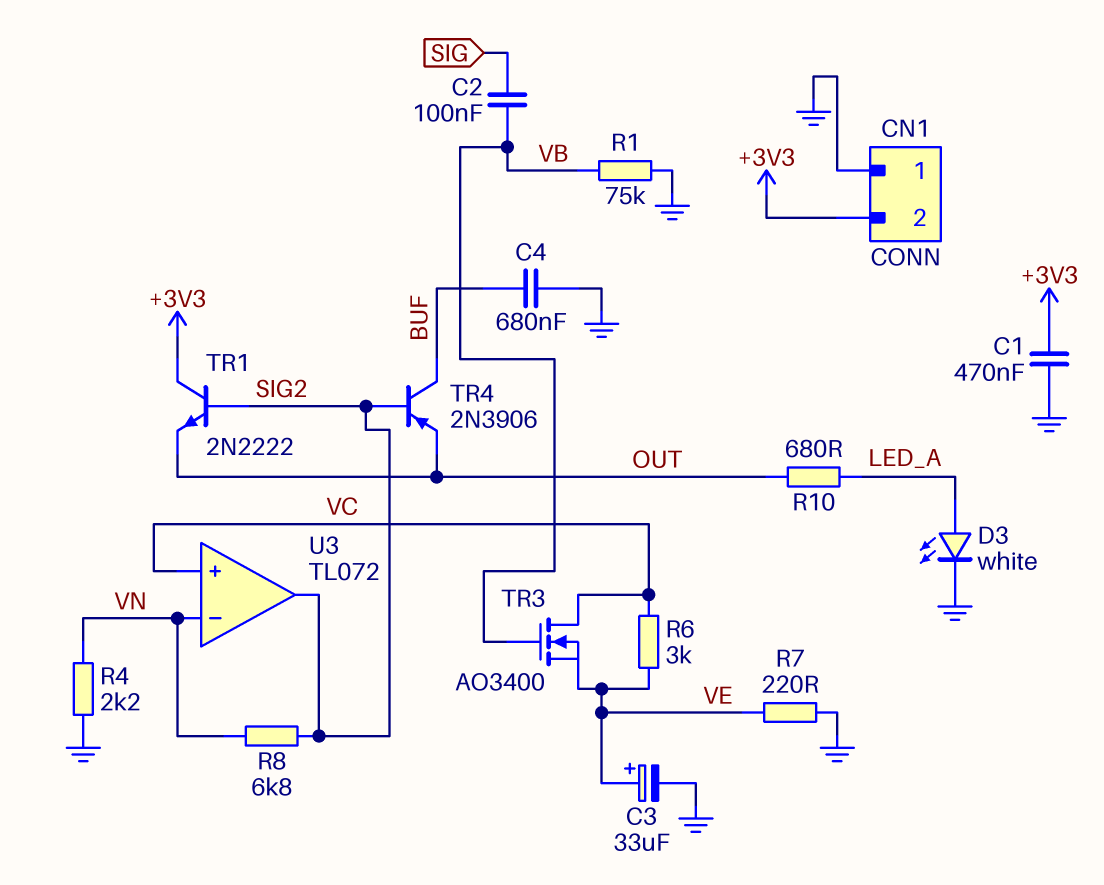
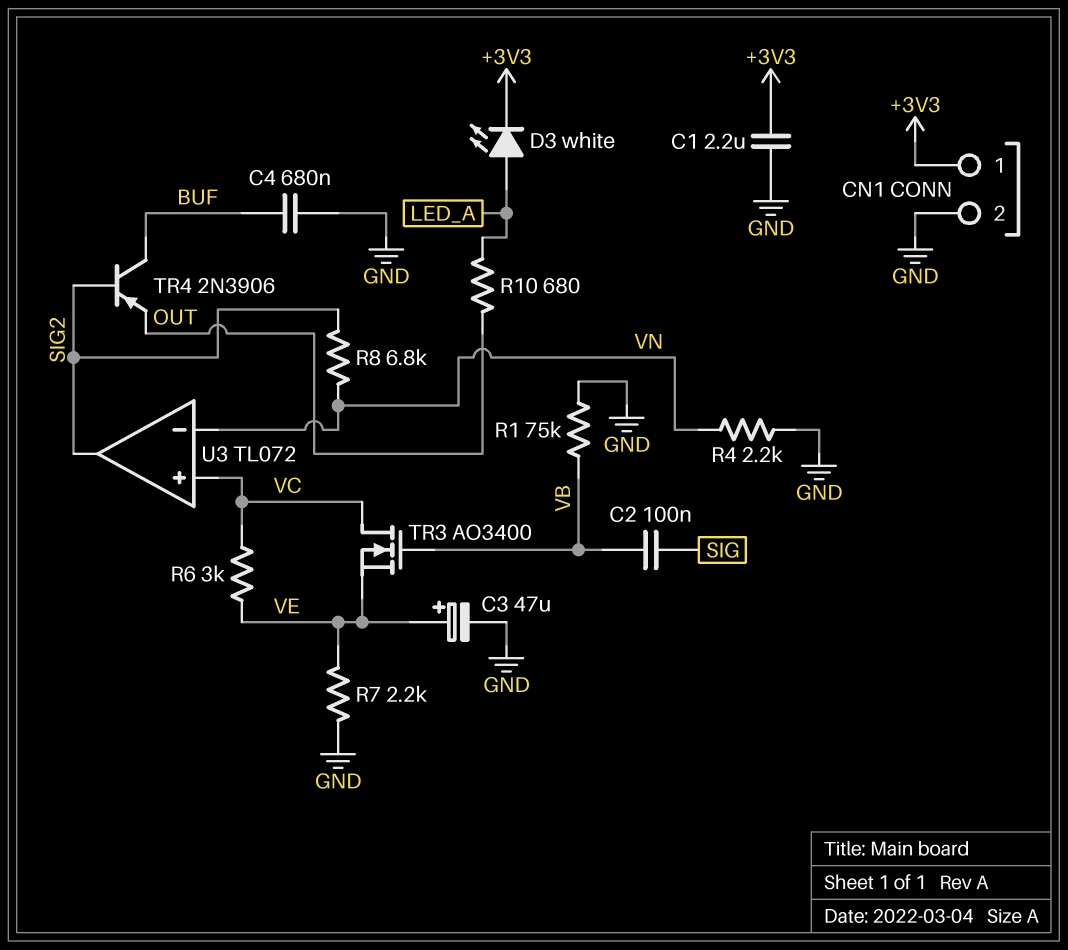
C1: 470nF (+3V3, GND) -> 2.2uF (+3V3, GND)
C3: 33uF (plus VE, minus GND) -> 47uF (plus VE, minus GND)
CN1 pin 1: GND -> +3V3
CN1 pin 2: +3V3 -> GND
D3: LED white (A LED_A, K GND) -> LED white (A LED_A, K +3V3)
R7: 220 (GND, VE) -> 2.2k (GND, VE)
TR1: NPN 2N2222 (B SIG2, C +3V3, E OUT) -> none

